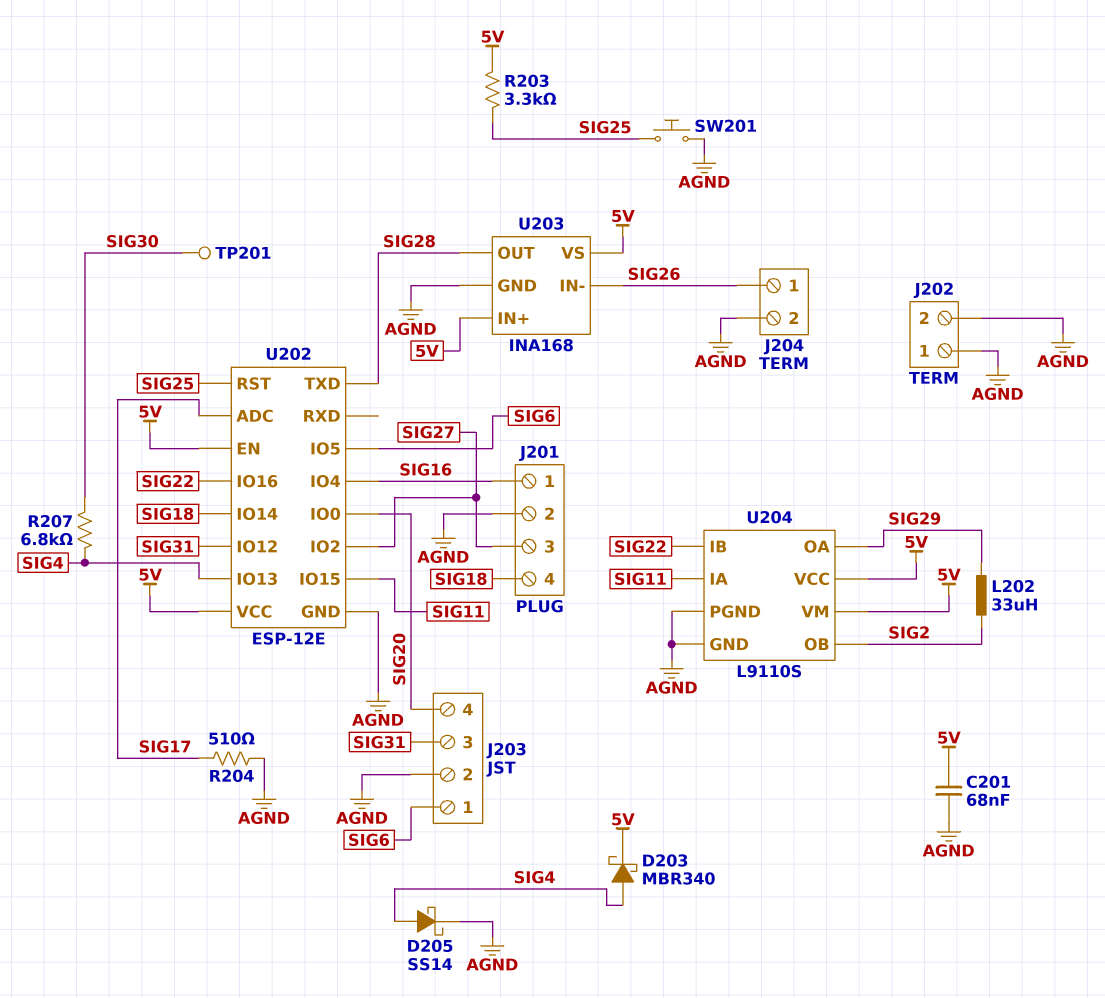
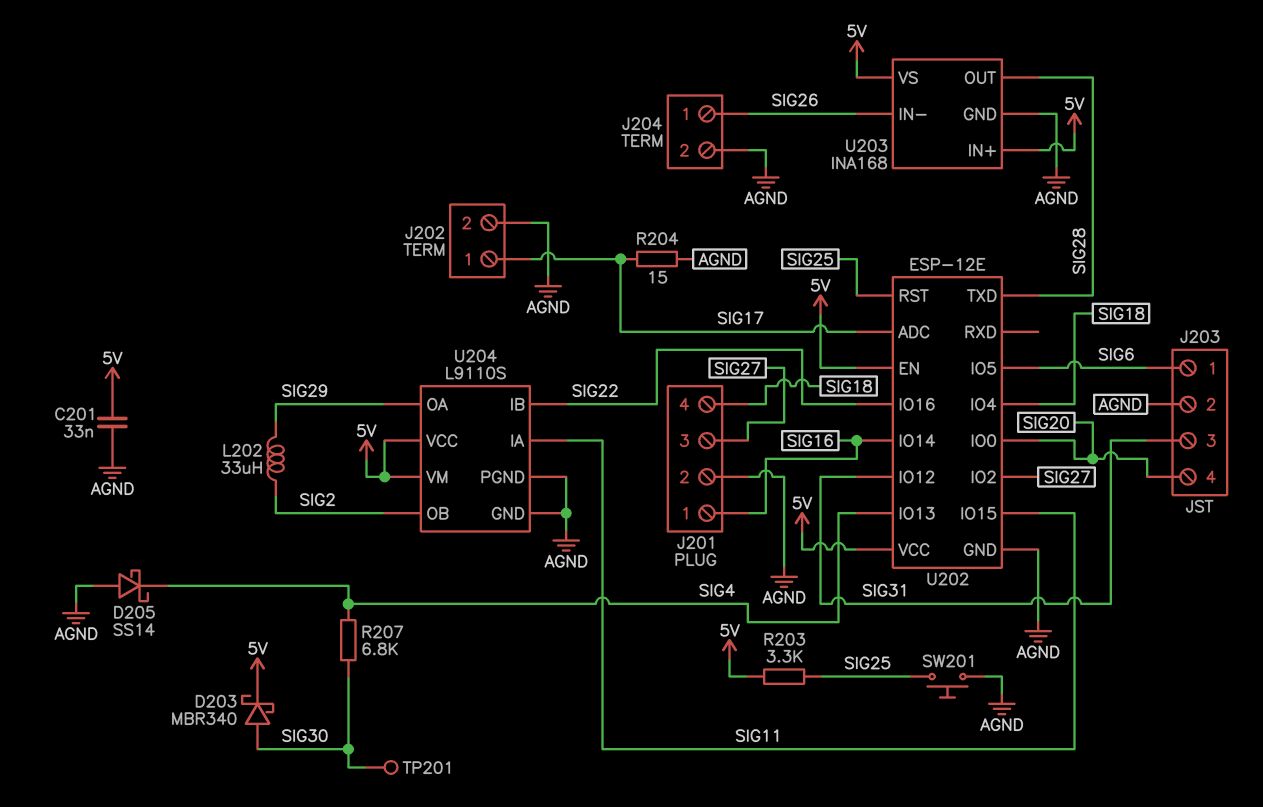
C201: 68nF (5V, AGND) -> 33nF (5V, AGND)
D203: schottky MBR340 (A SIG4, K 5V) -> schottky MBR340 (A SIG30, K 5V)
D205: schottky SS14 (A SIG4, K AGND) -> schottky SS14 (A AGND, K SIG4)
J202 pin 1: AGND -> SIG17
R204: 510 (AGND, SIG17) -> 15 (AGND, SIG17)
U202 pin IO4: SIG16 -> SIG18
U202 pin IO14: SIG18 -> SIG16

